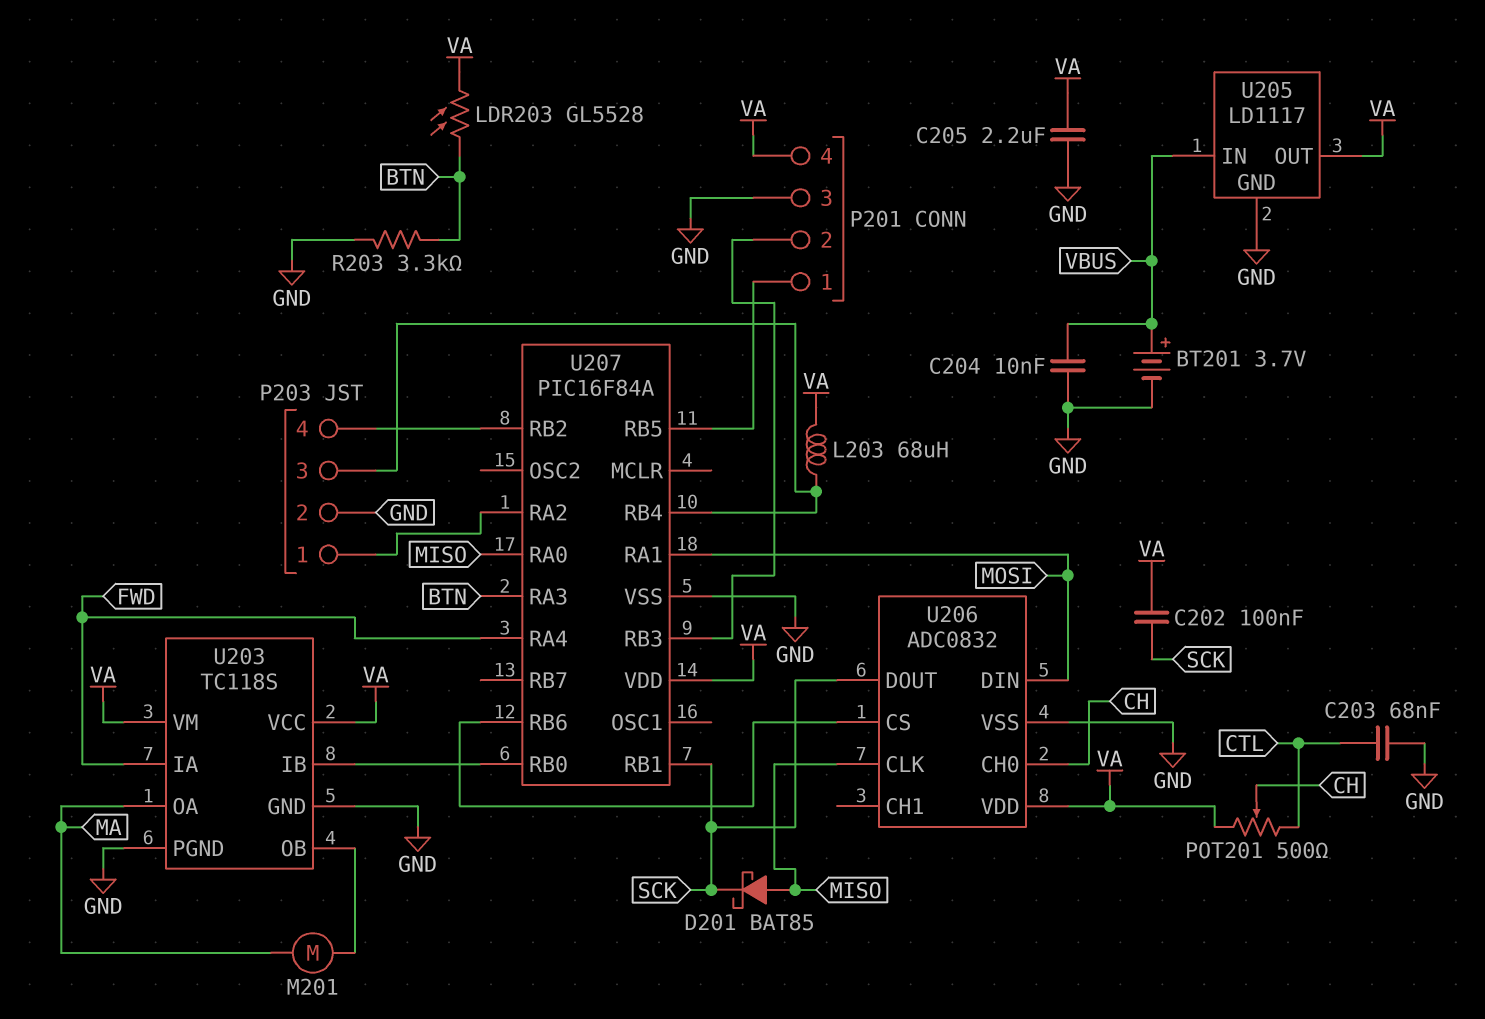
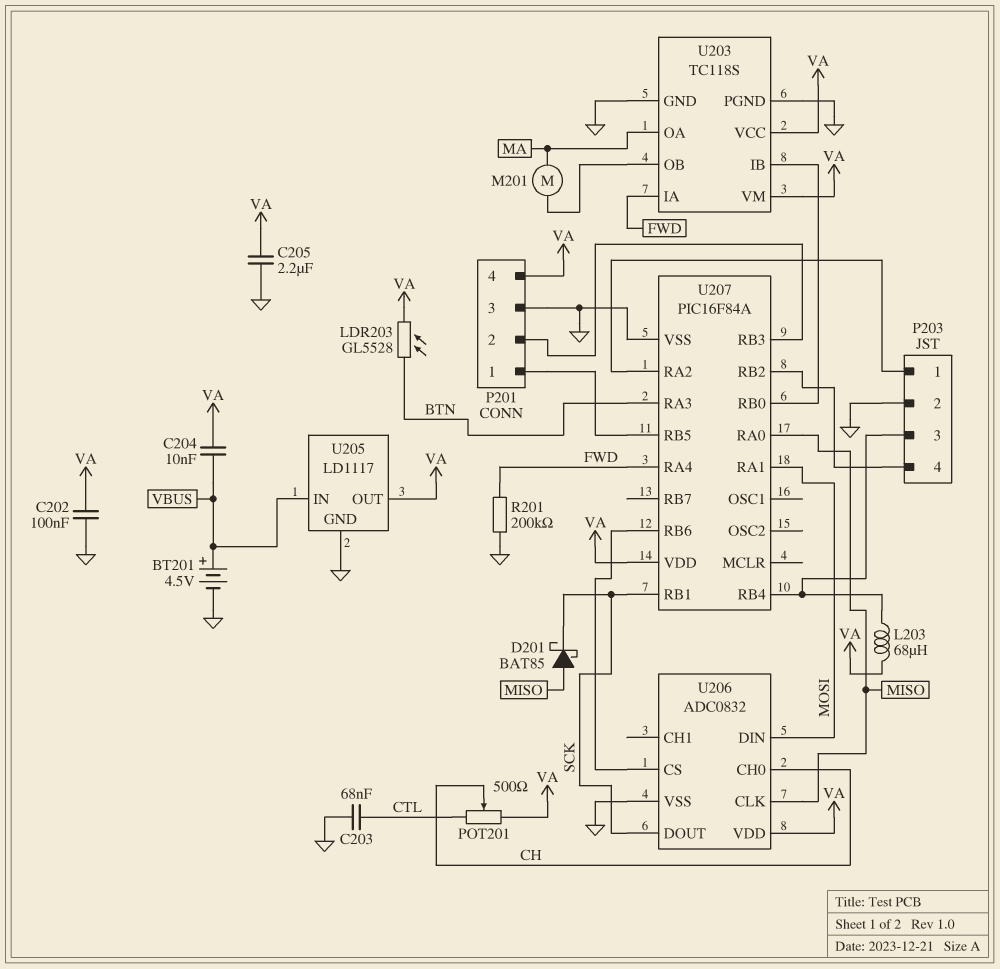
BT201: 3.7V (plus VBUS, minus GND) -> 4.5V (plus VBUS, minus GND)
C202: 100nF (SCK, VA) -> 100nF (GND, VA)
C204: 10nF (GND, VBUS) -> 10nF (VA, VBUS)
R201: none -> 200k (FWD, GND)
R203: 3.3k (BTN, GND) -> none

